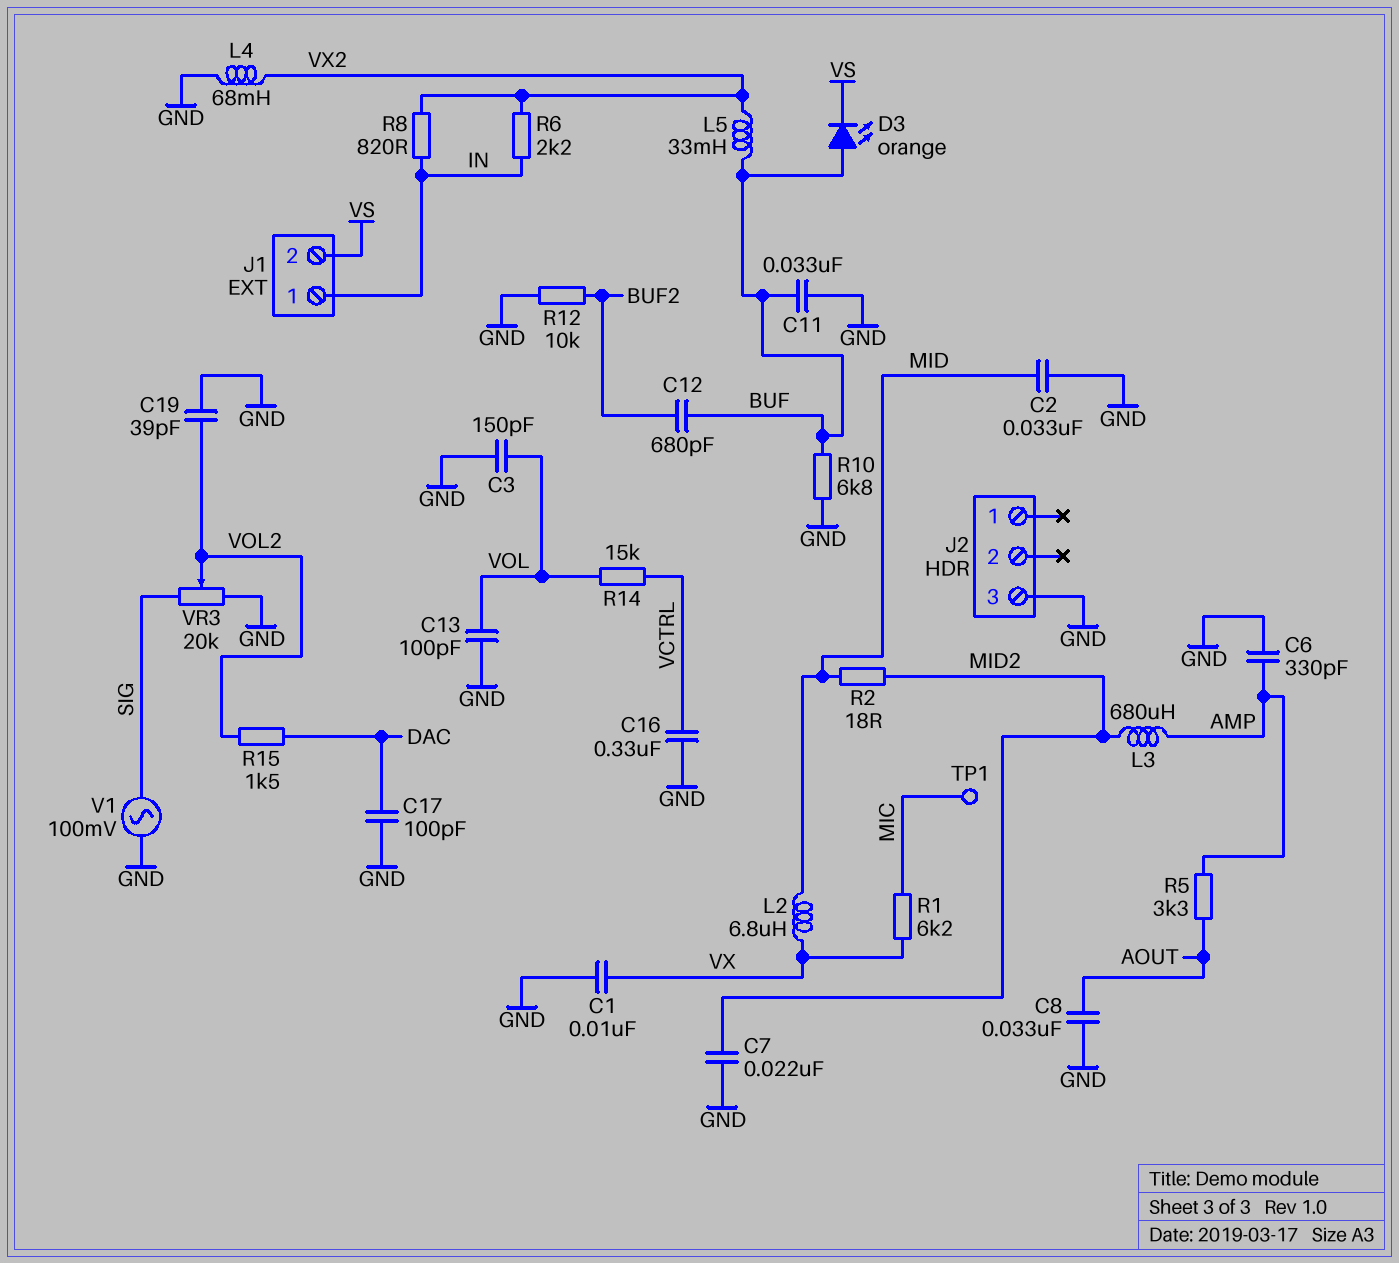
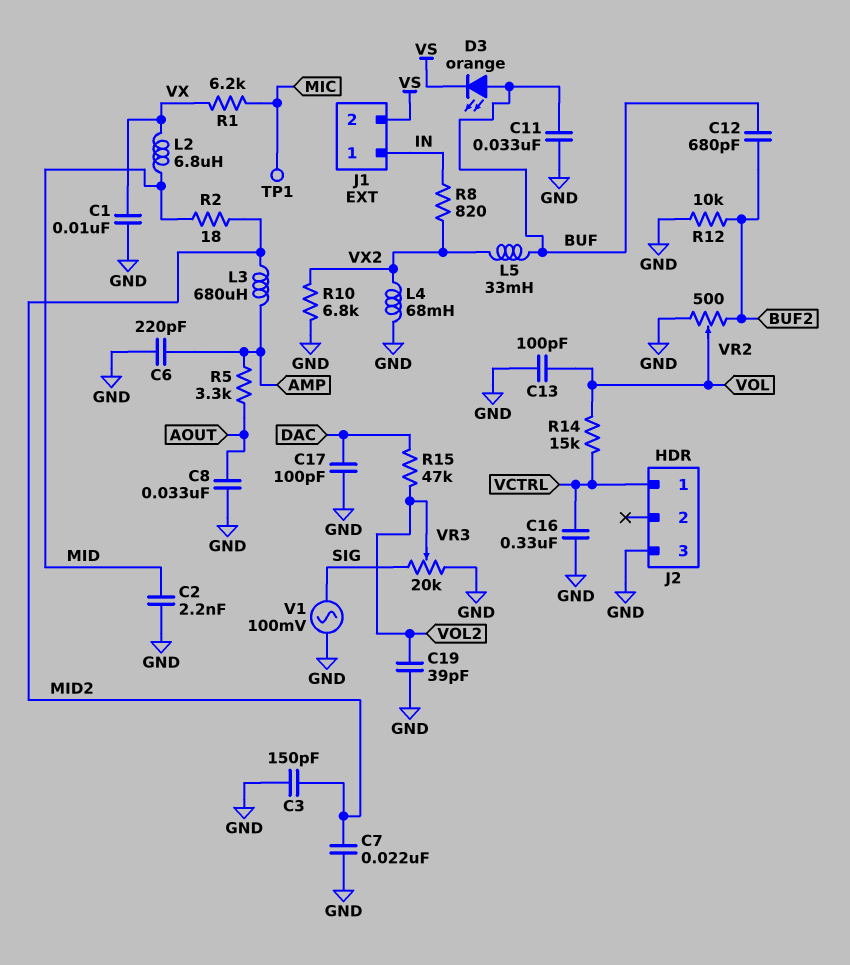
C2: 33nF (GND, MID) -> 2.2nF (GND, MID)
C3: 150pF (GND, VOL) -> 150pF (GND, MID2)
C6: 330pF (AMP, GND) -> 220pF (AMP, GND)
J2 pin 1: none -> VCTRL
R6: 2.2k (IN, VX2) -> none
R10: 6.8k (BUF, GND) -> 6.8k (GND, VX2)
R15: 1.5k (DAC, VOL2) -> 47k (DAC, VOL2)
VR2: none -> 500 (BUF2, GND, wiper VOL)

